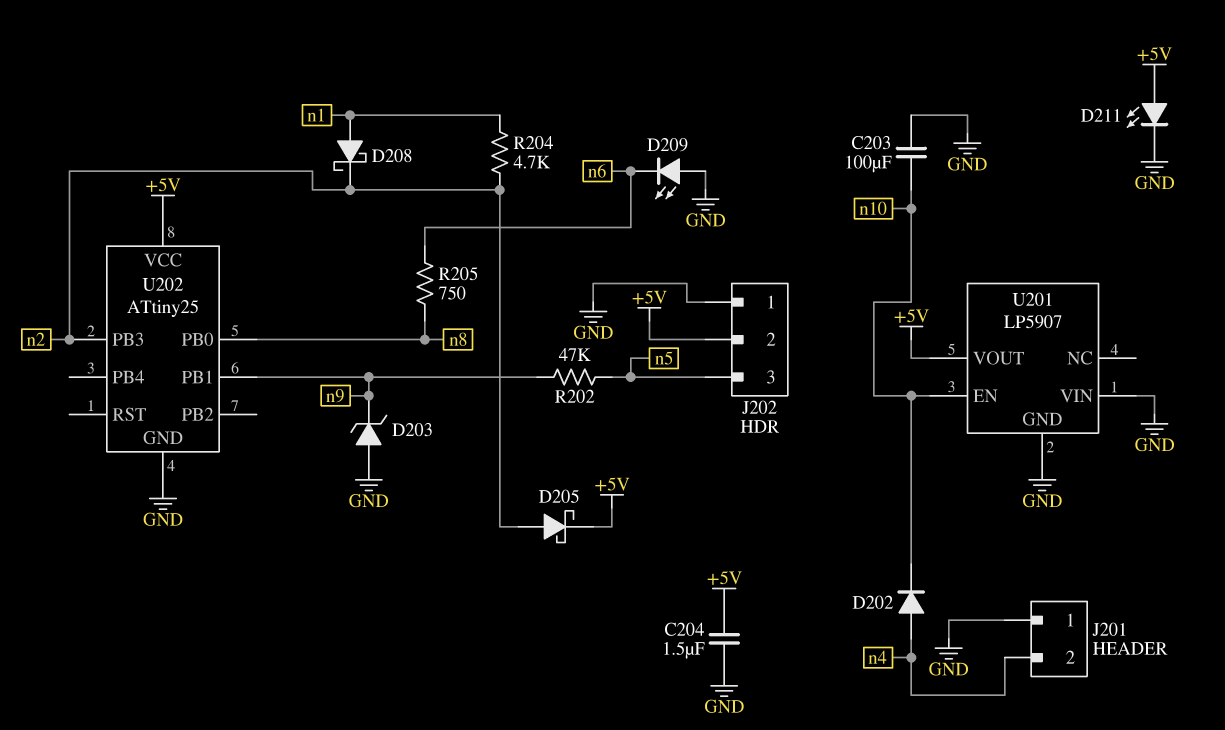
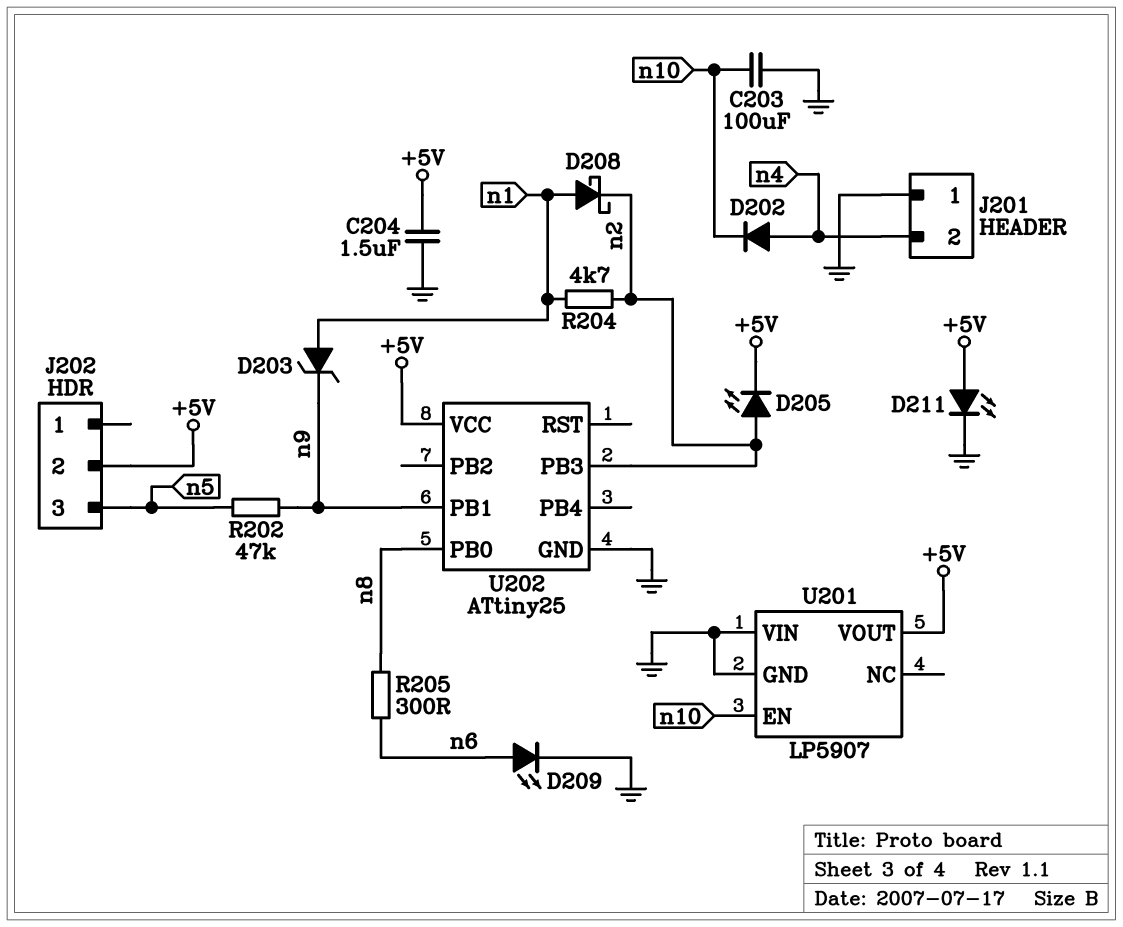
D203: zener (A GND, K n9) -> zener (A n1, K n9)
D205: schottky (A n2, K +5V) -> LED (A n2, K +5V)
D209: LED (A GND, K n6) -> LED (A n6, K GND)
J202 pin 1: GND -> none
R205: 750 (n6, n8) -> 300 (n6, n8)

